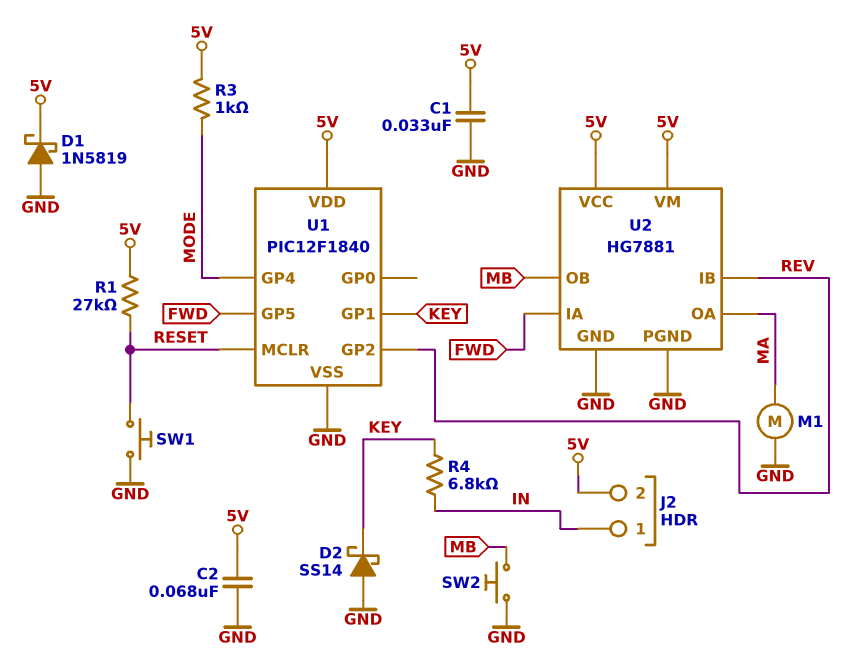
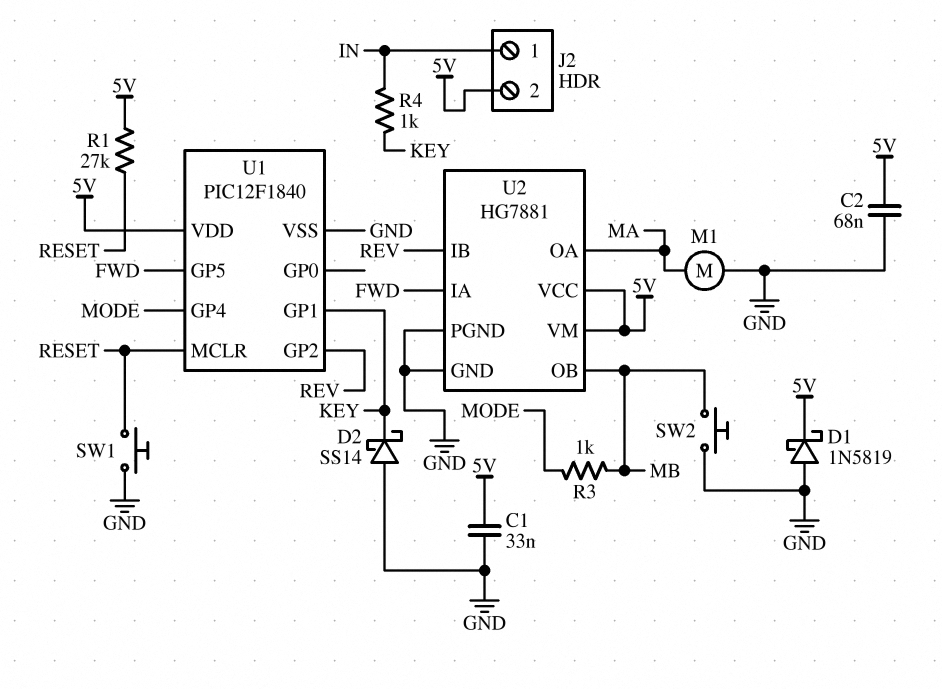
R3: 1k (5V, MODE) -> 1k (MB, MODE)
R4: 6.8k (IN, KEY) -> 1k (IN, KEY)

